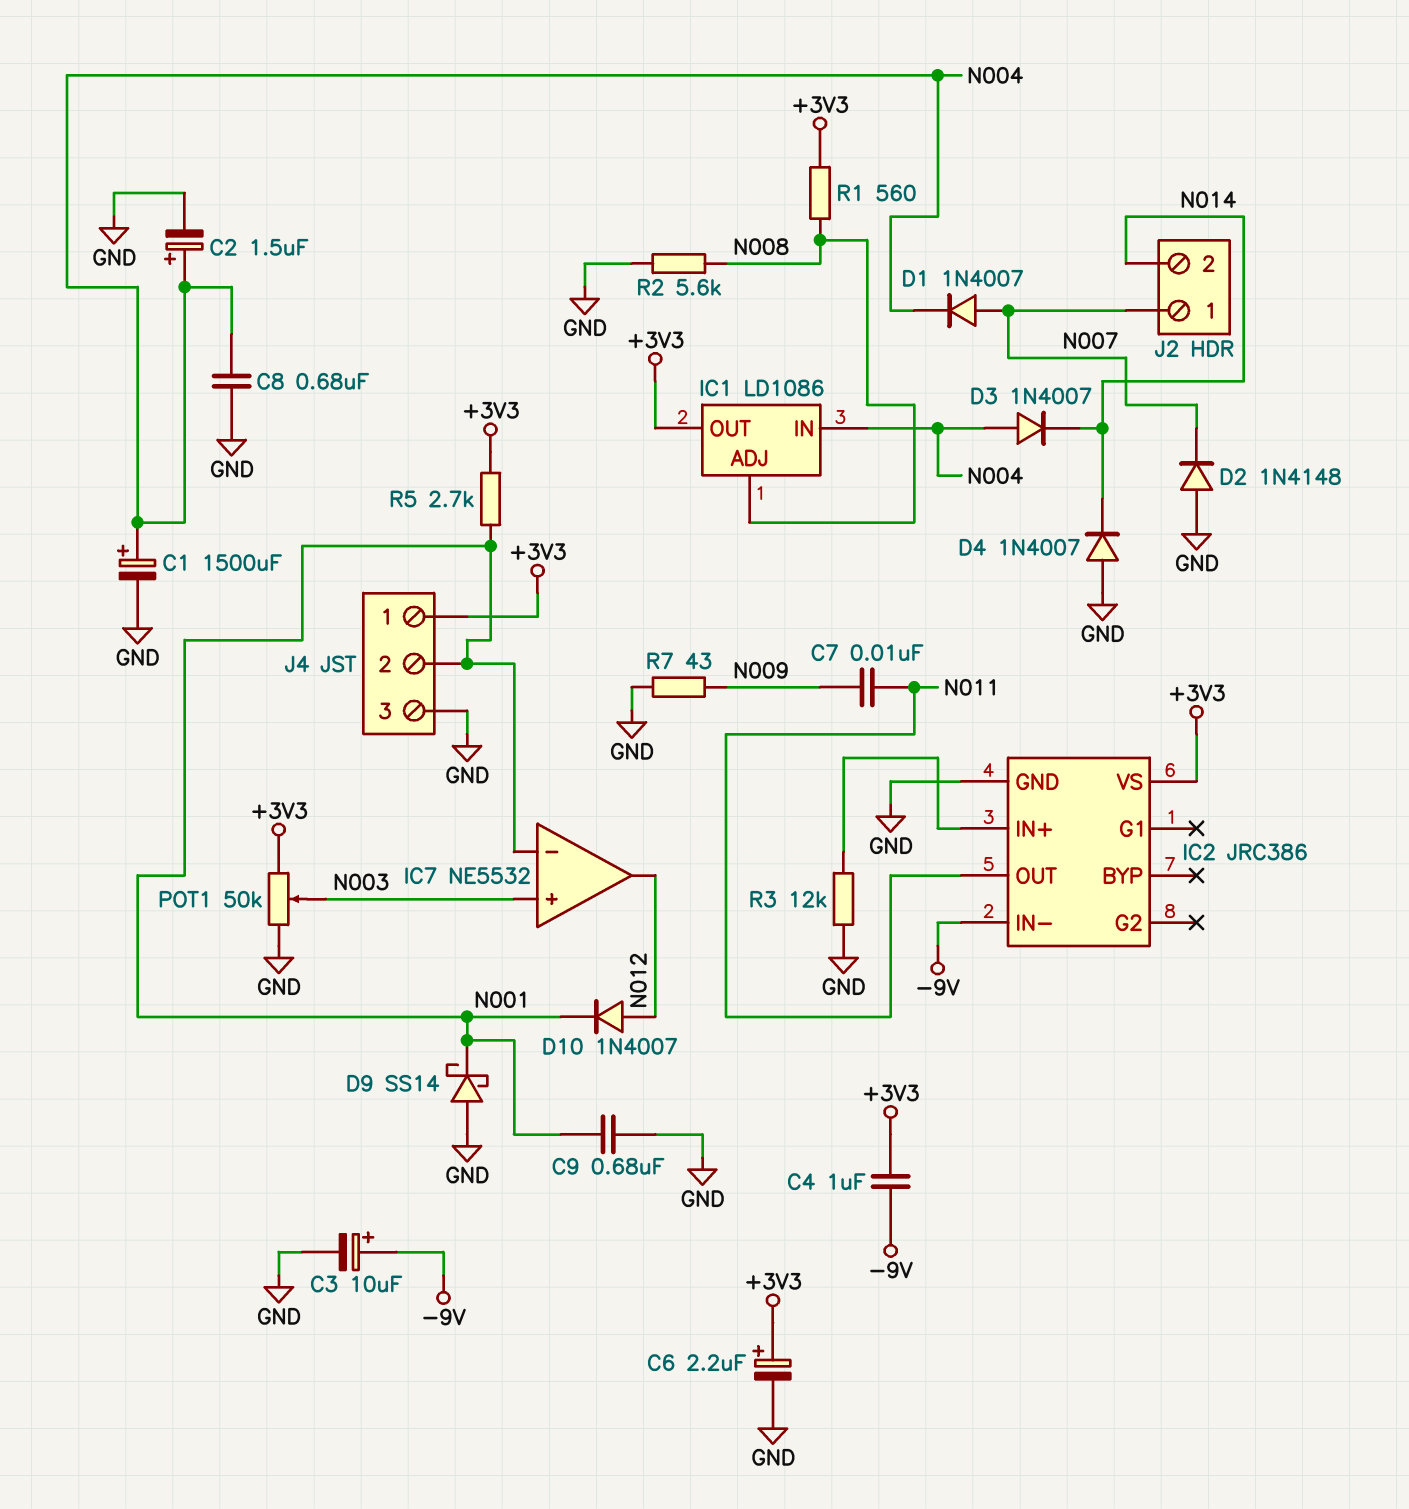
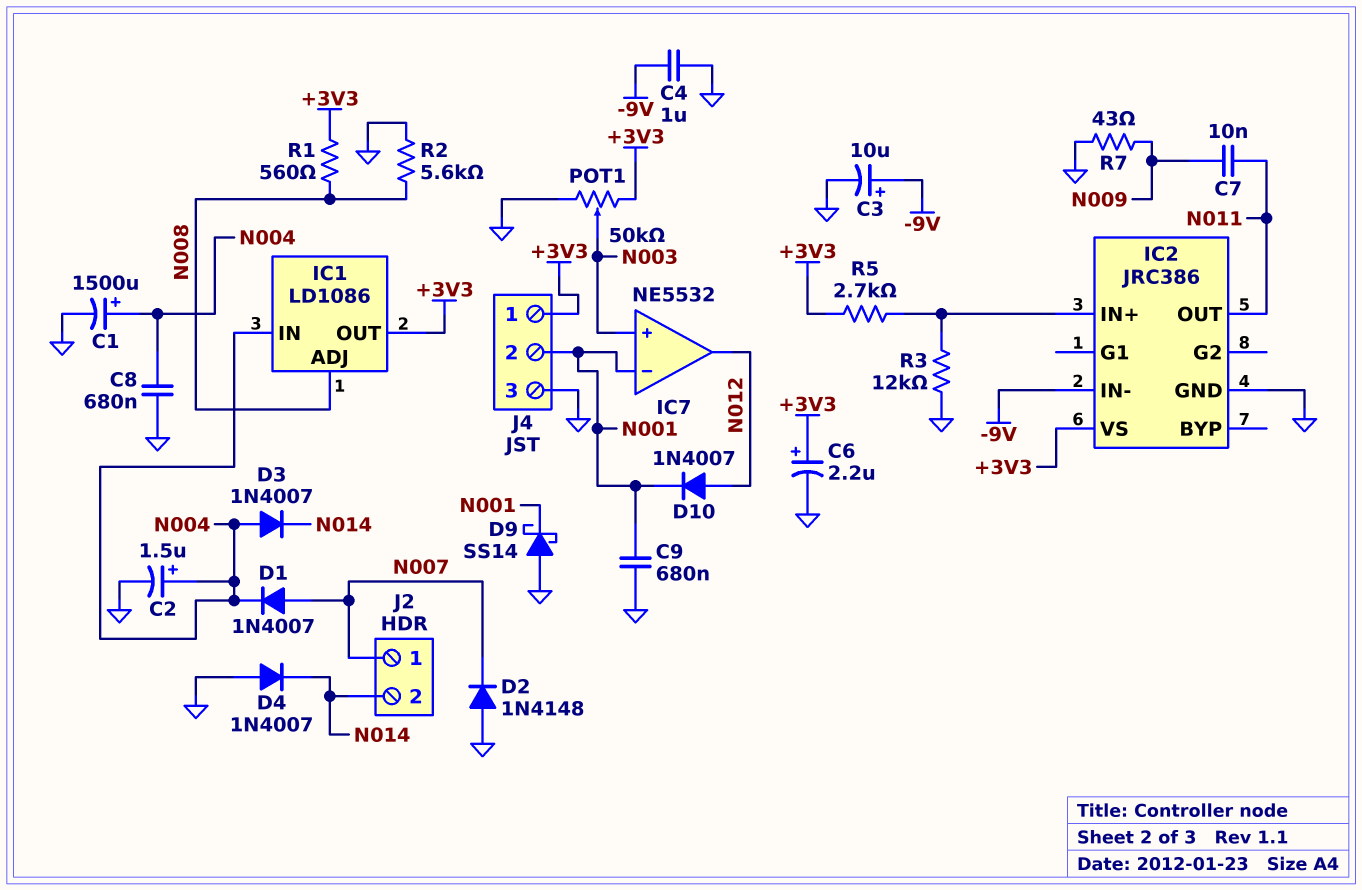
C4: 1uF (+3V3, -9V) -> 1uF (-9V, GND)
R5: 2.7k (+3V3, N001) -> 2.7k (+3V3, IC2/IN+)

